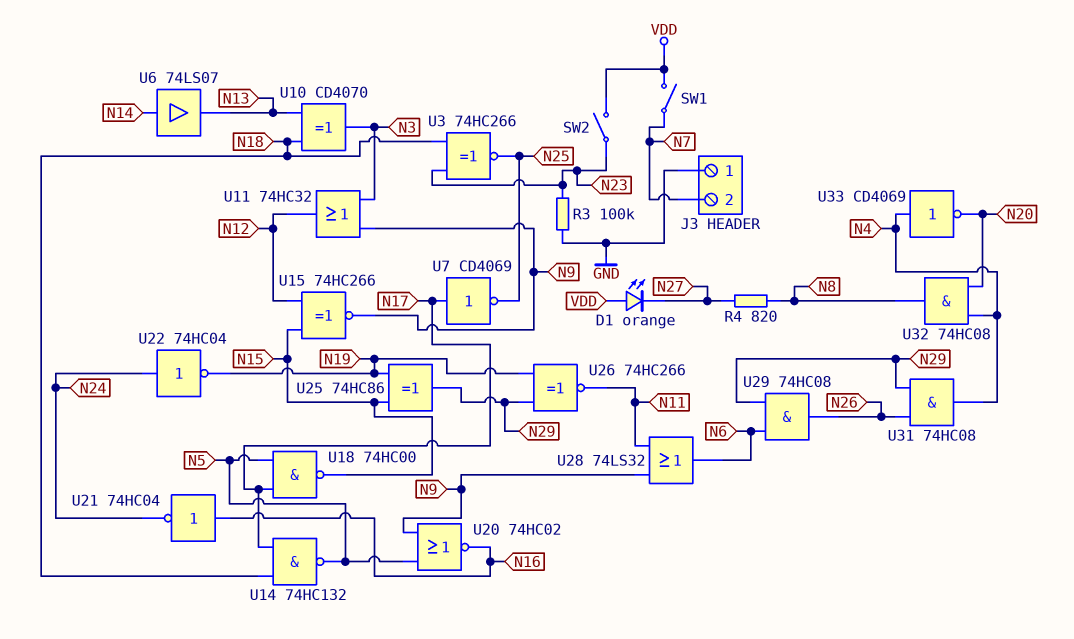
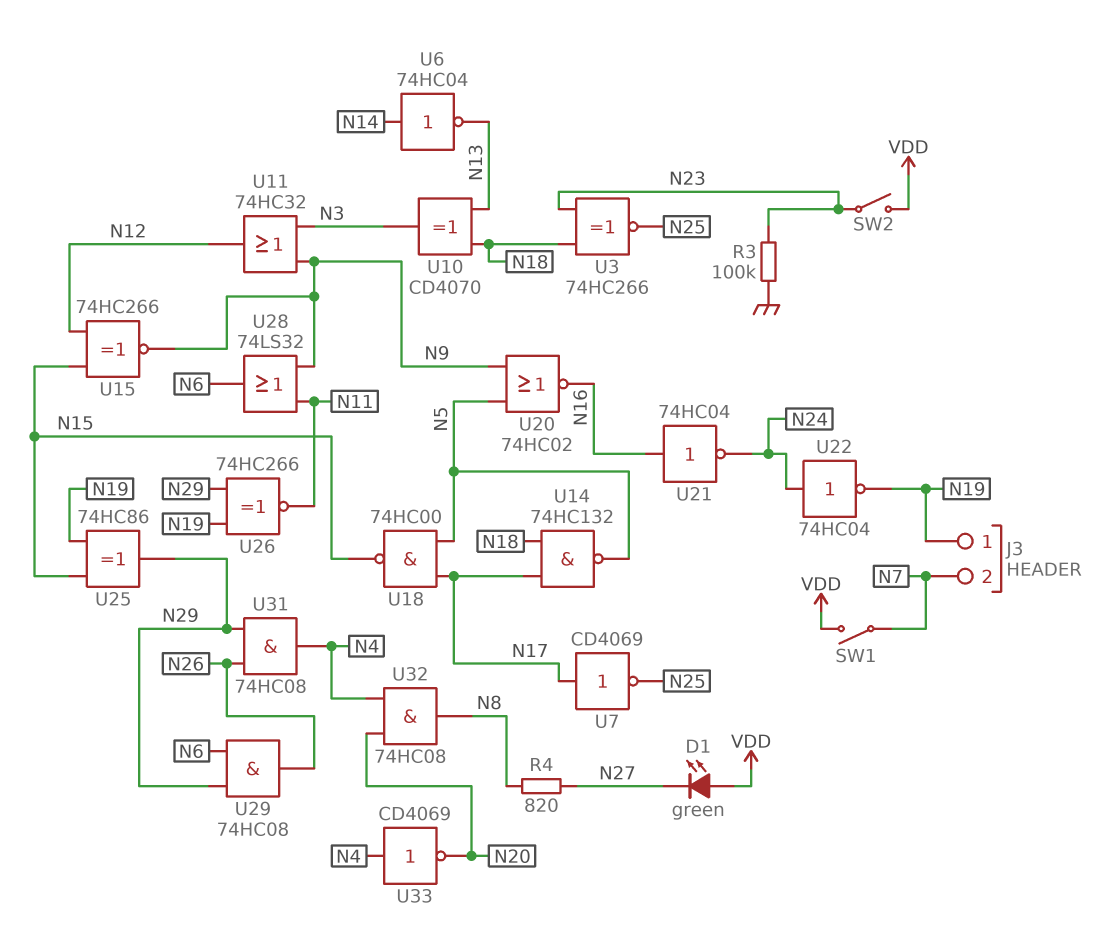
D1: LED orange (A VDD, K N27) -> LED green (A VDD, K N27)
J3 pin 1: GND -> N19
U6: buffer 74LS07 (in N14, out N13) -> NOT 74HC04 (in N14, out N13)

